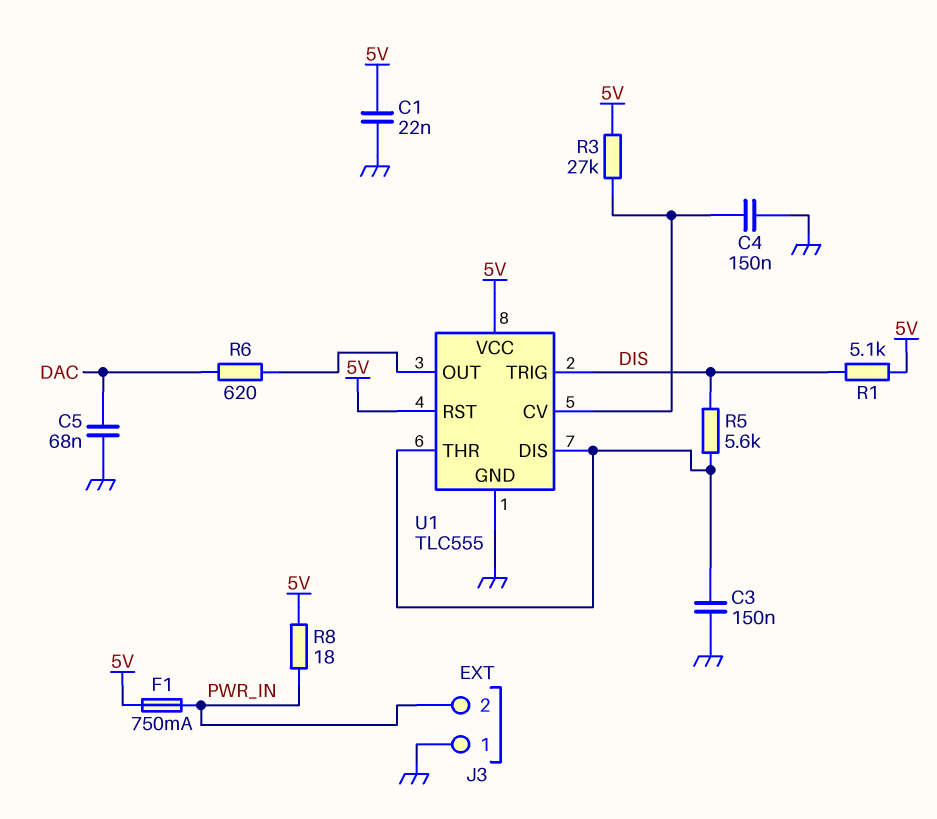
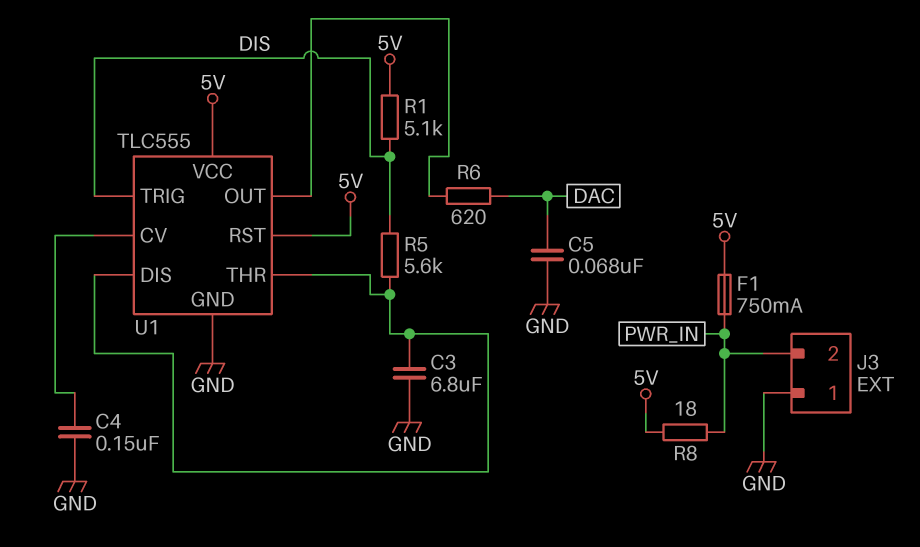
C1: 22nF (5V, GND) -> none
C3: 150nF (GND, U1/DIS) -> 6.8uF (GND, U1/DIS)
R3: 27k (5V, U1/CV) -> none

